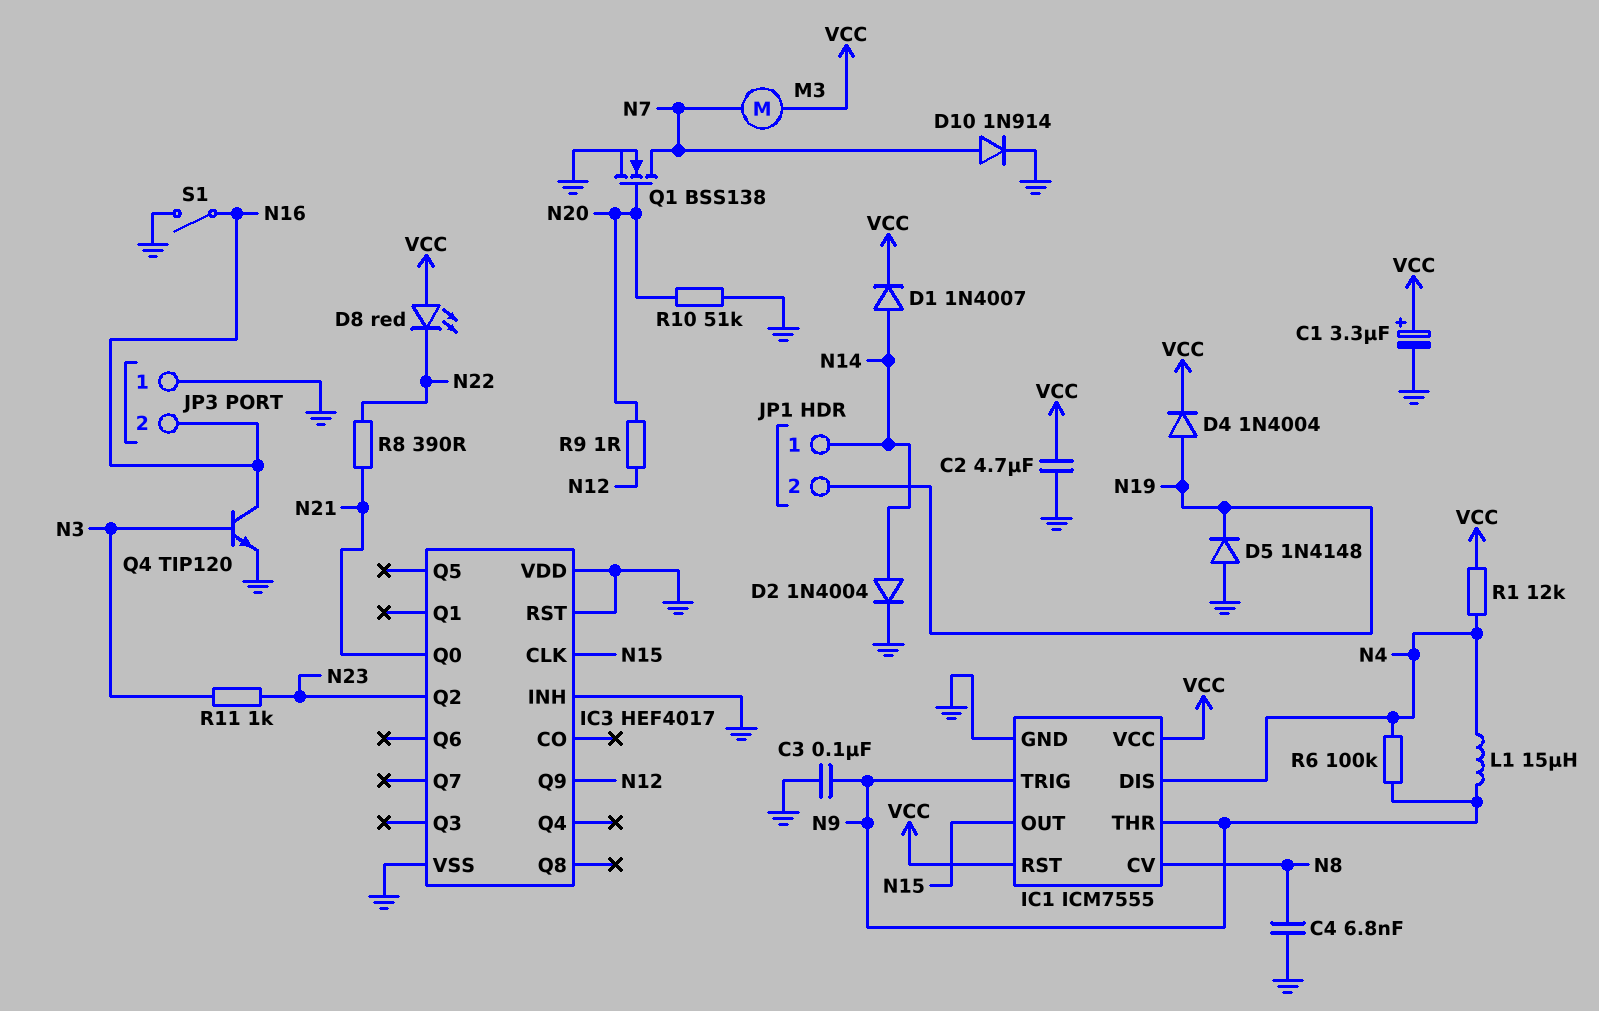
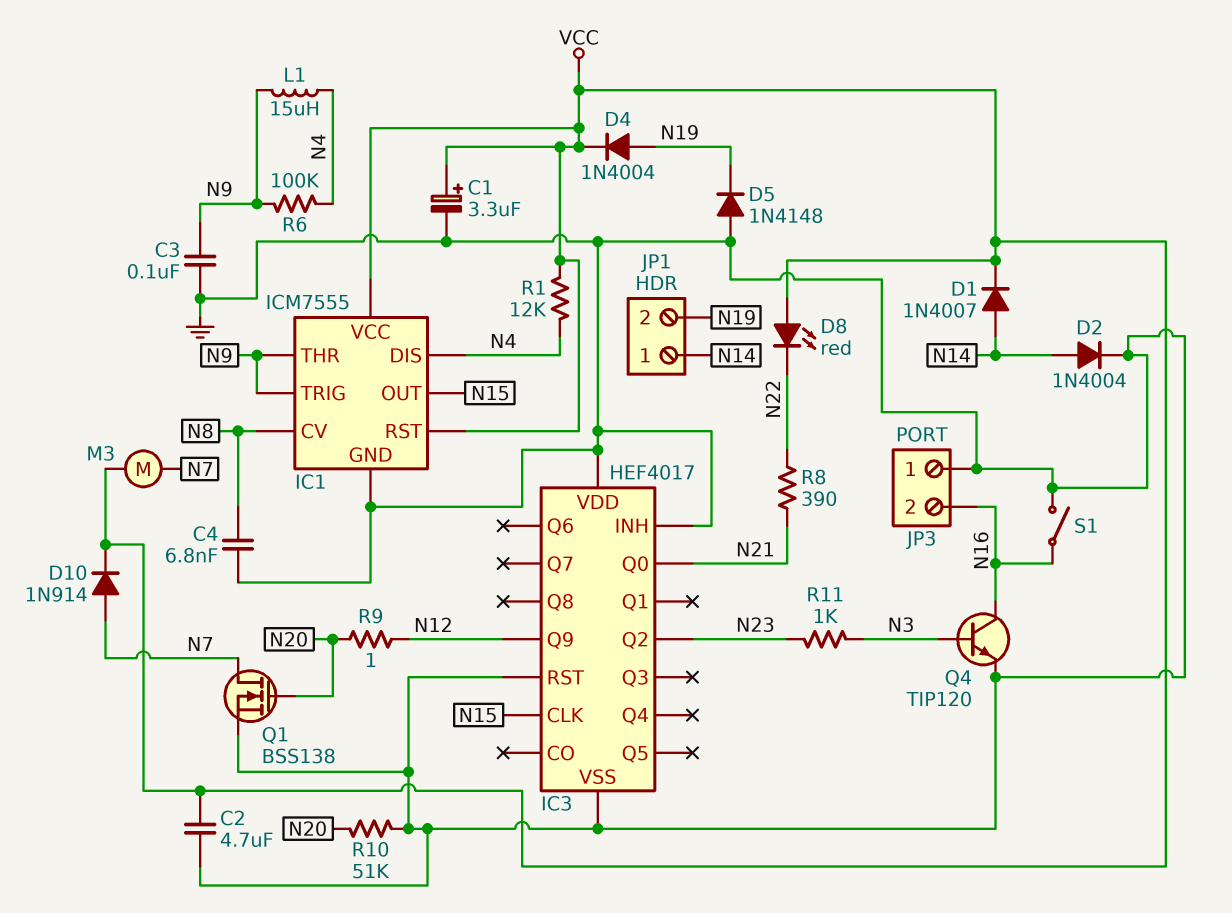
D10: diode 1N914 (A N7, K GND) -> diode 1N914 (A N7, K VCC)

